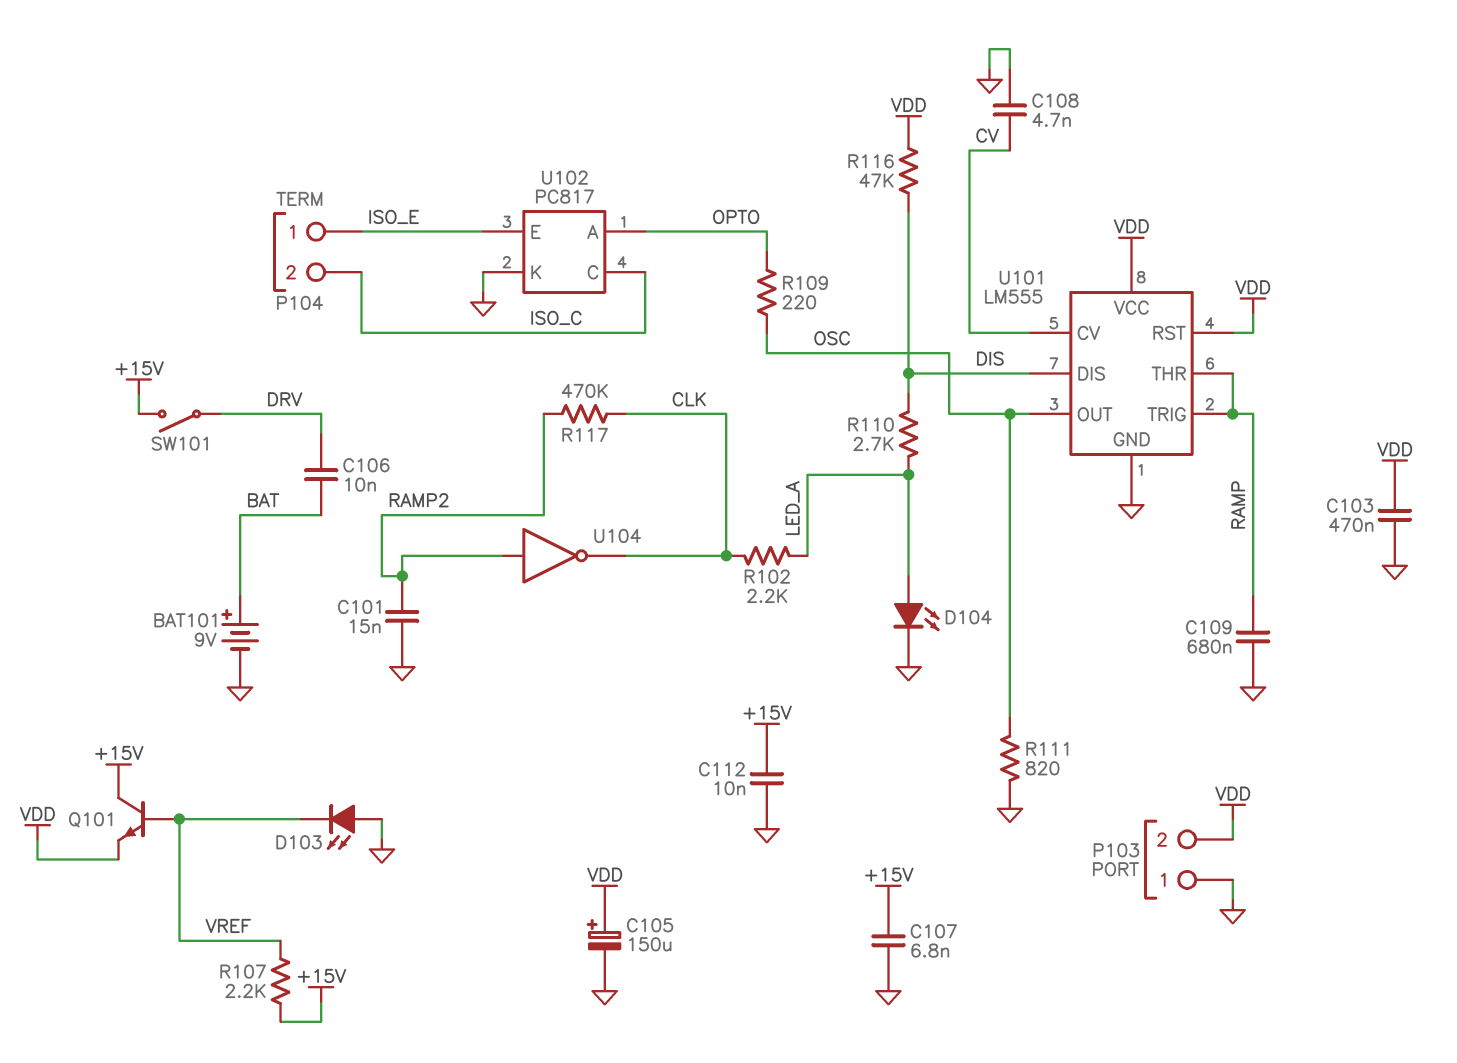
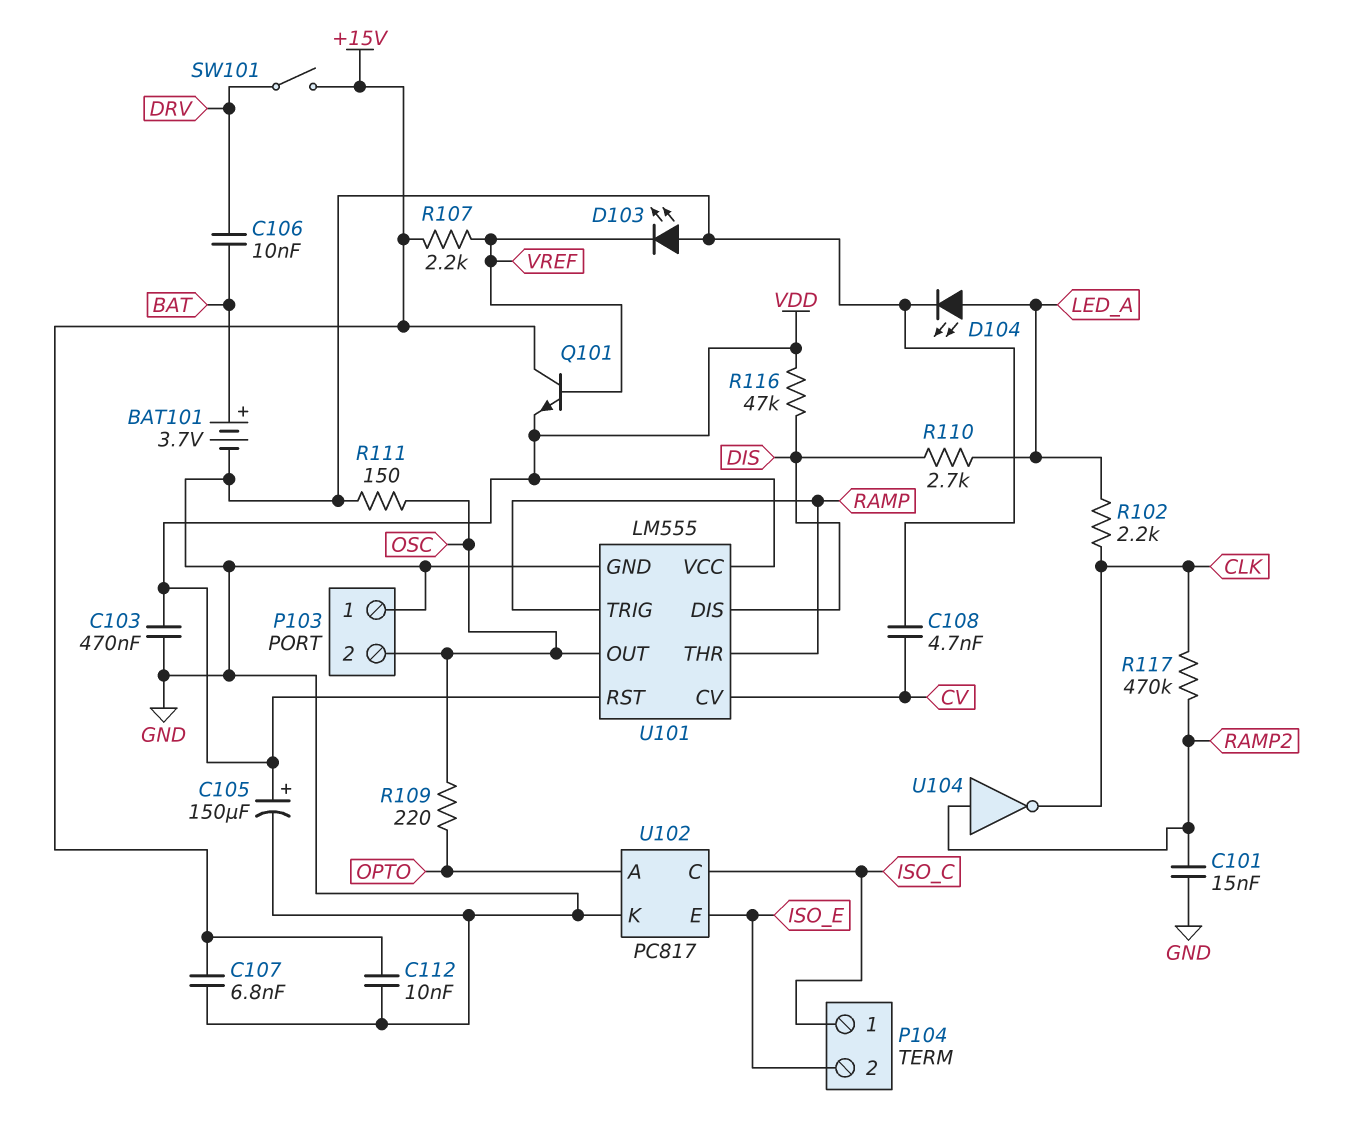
BAT101: 9V (plus BAT, minus GND) -> 3.7V (plus BAT, minus GND)
C109: 680nF (GND, RAMP) -> none
P103 pin 2: VDD -> OSC
P104 pin 1: ISO_E -> ISO_C
P104 pin 2: ISO_C -> ISO_E
R111: 820 (GND, OSC) -> 150 (GND, OSC)

